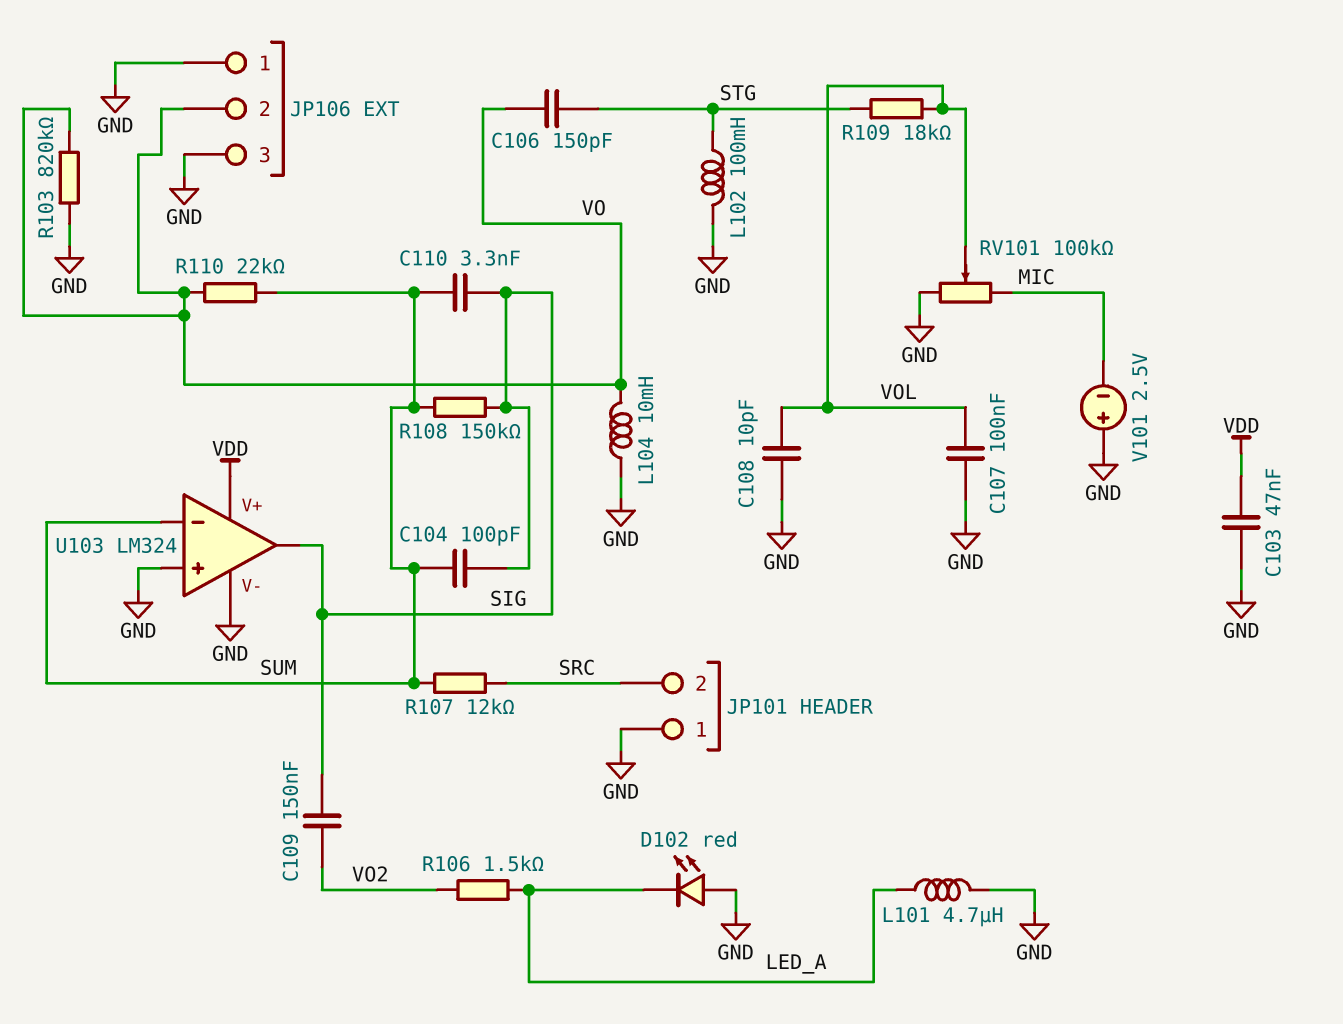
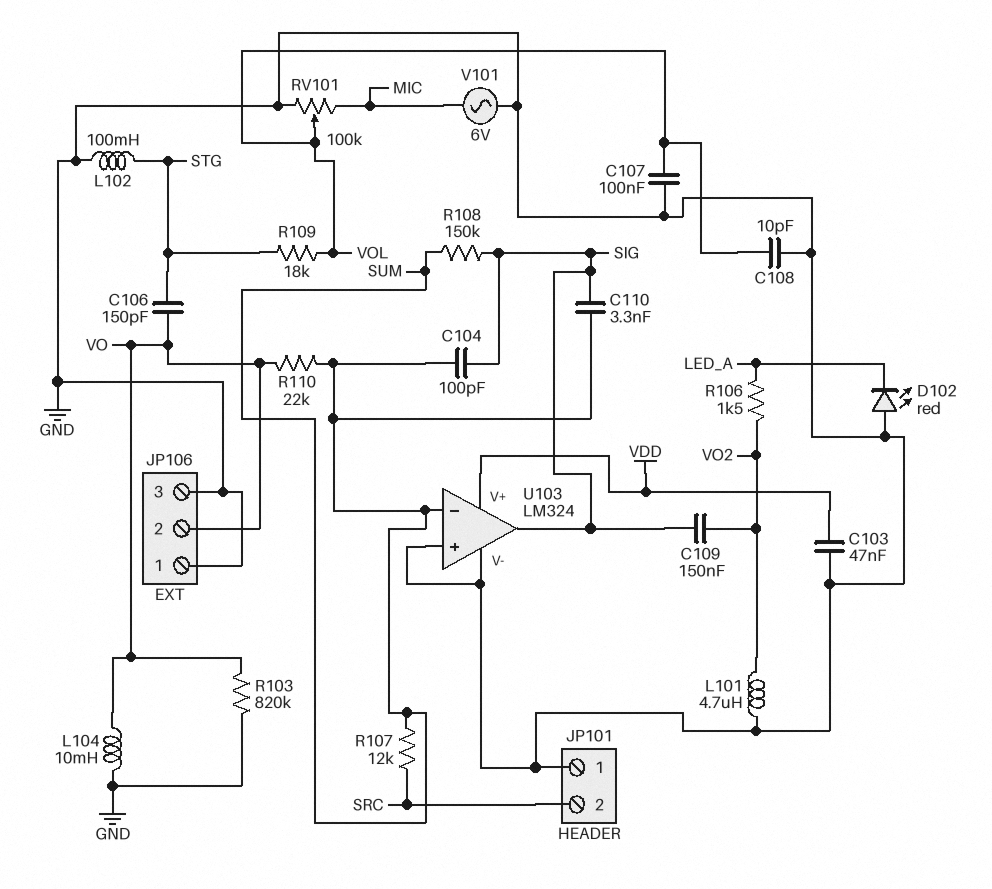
L101: 4.7uH (GND, LED_A) -> 4.7uH (GND, VO2)
V101: 2.5V (plus GND, minus MIC) -> AC 6V (GND, MIC)

